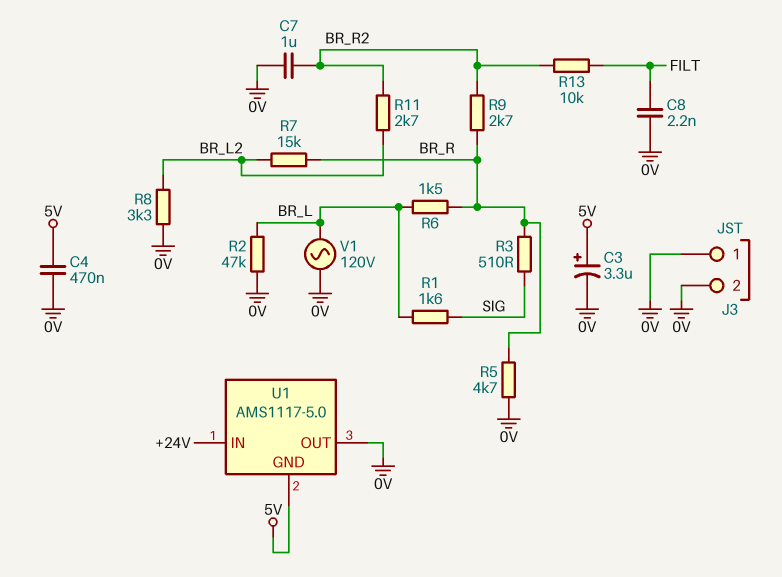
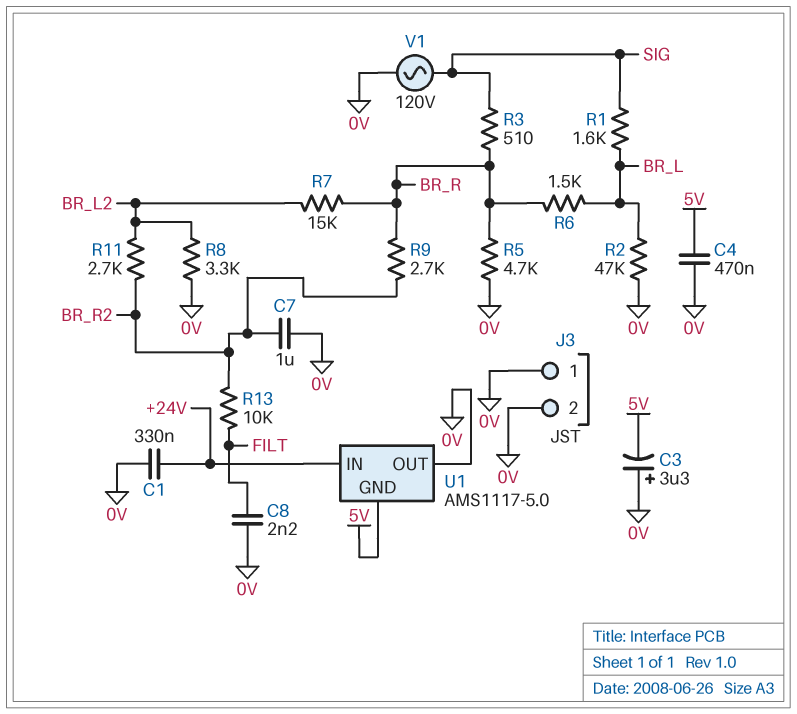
C1: none -> 330nF (+24V, 0V)
C3: 3.3uF (plus 5V, minus 0V) -> 3.3uF (plus 0V, minus 5V)
V1: AC 120V (0V, BR_L) -> AC 120V (0V, SIG)

